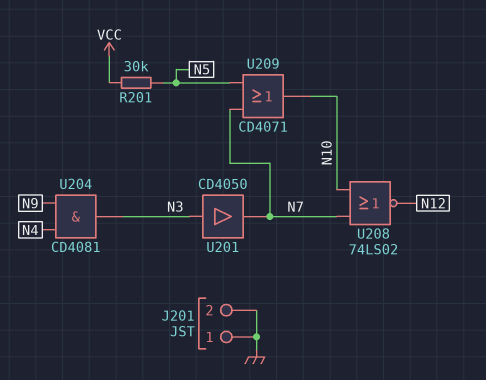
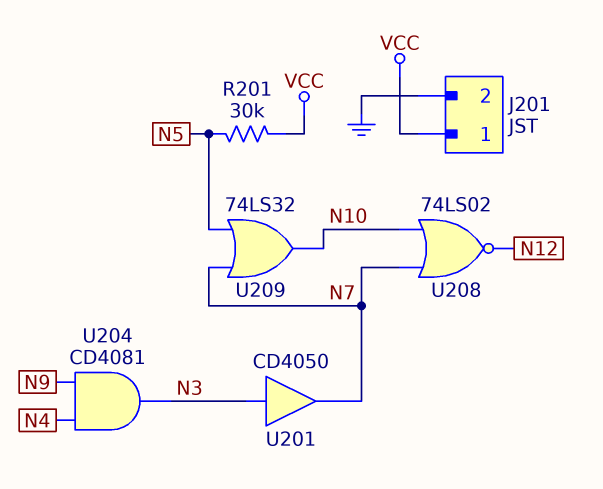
J201 pin 1: GND -> VCC
U209: OR CD4071 (in N5, in N7, out N10) -> OR 74LS32 (in N5, in N7, out N10)

